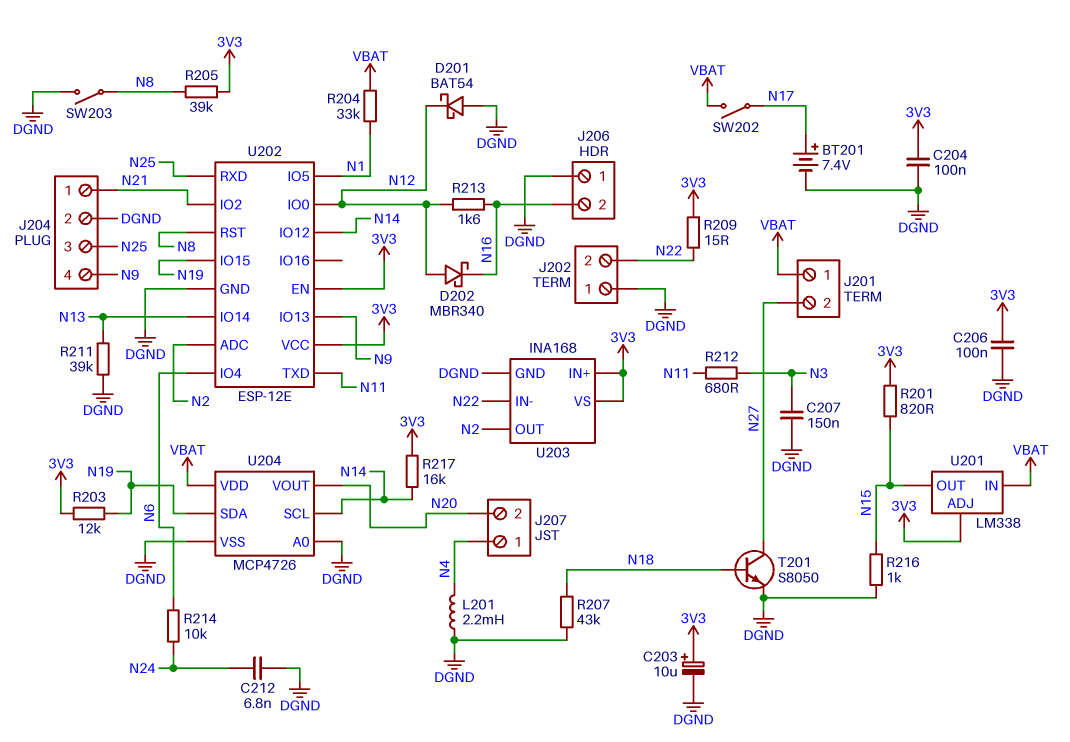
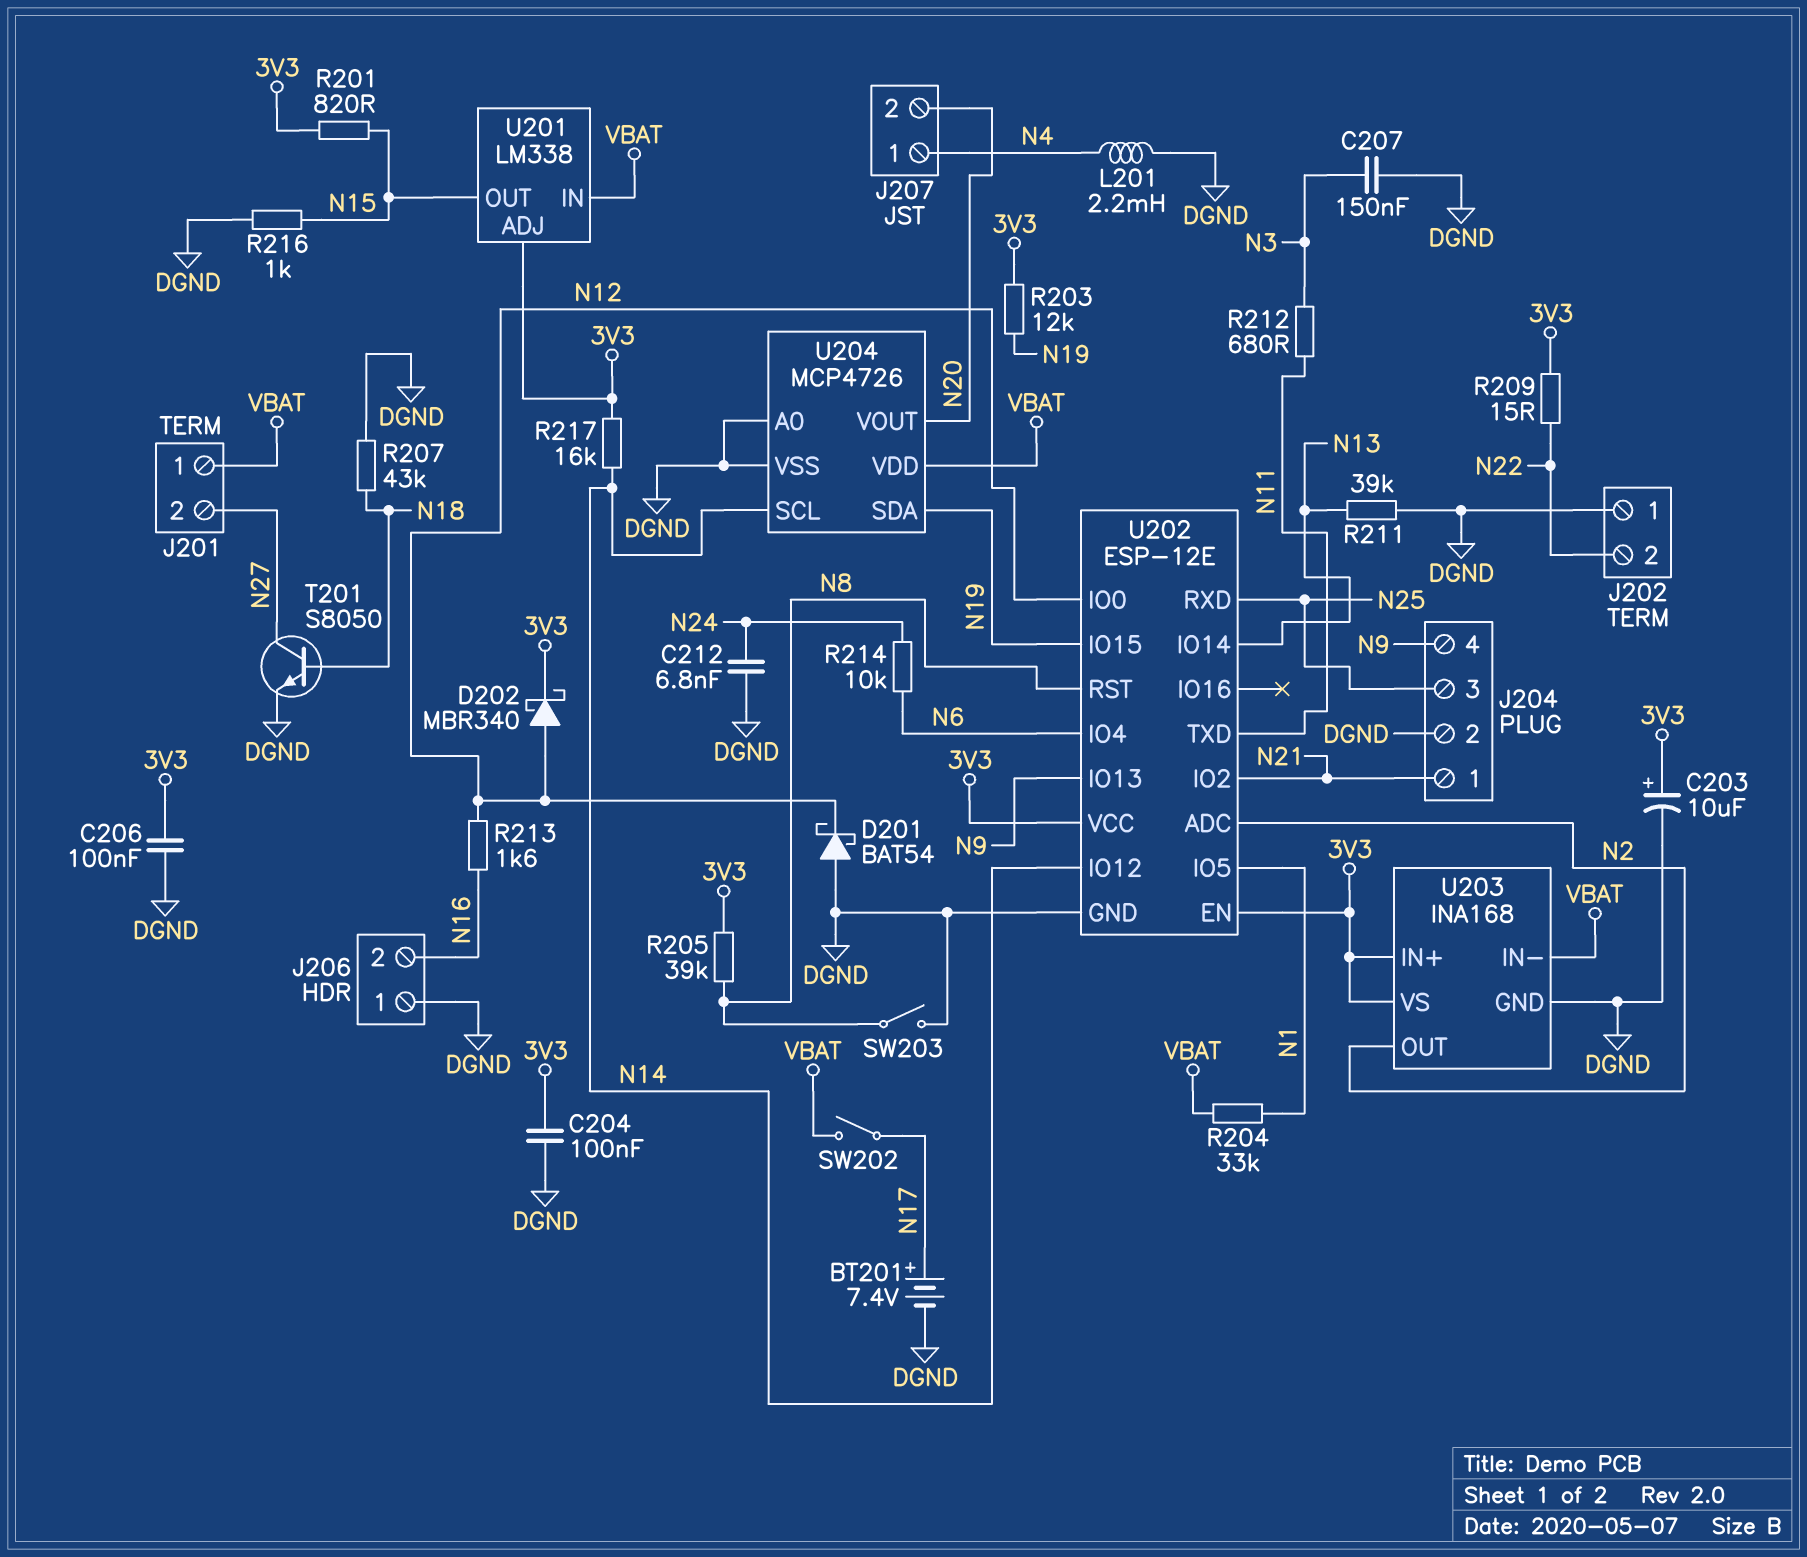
D202: schottky MBR340 (A N12, K N16) -> schottky MBR340 (A N12, K 3V3)
U203 pin IN-: N22 -> VBAT

